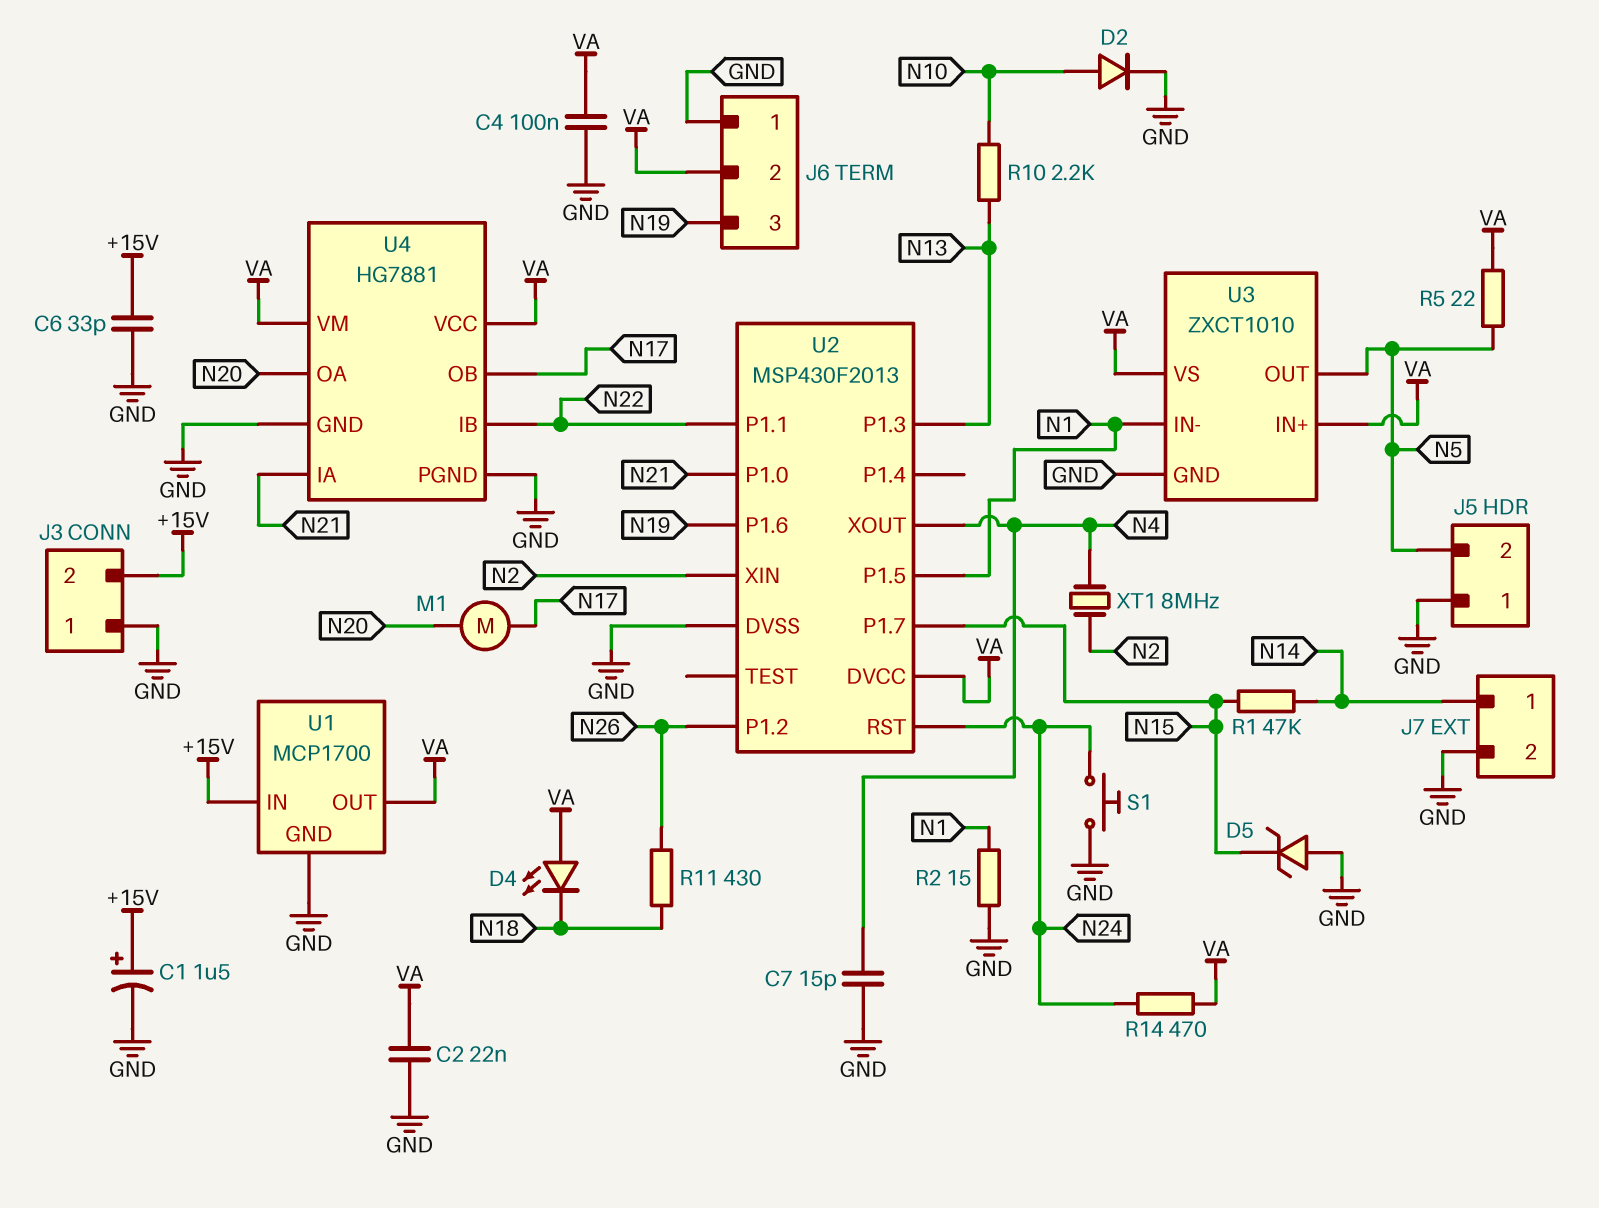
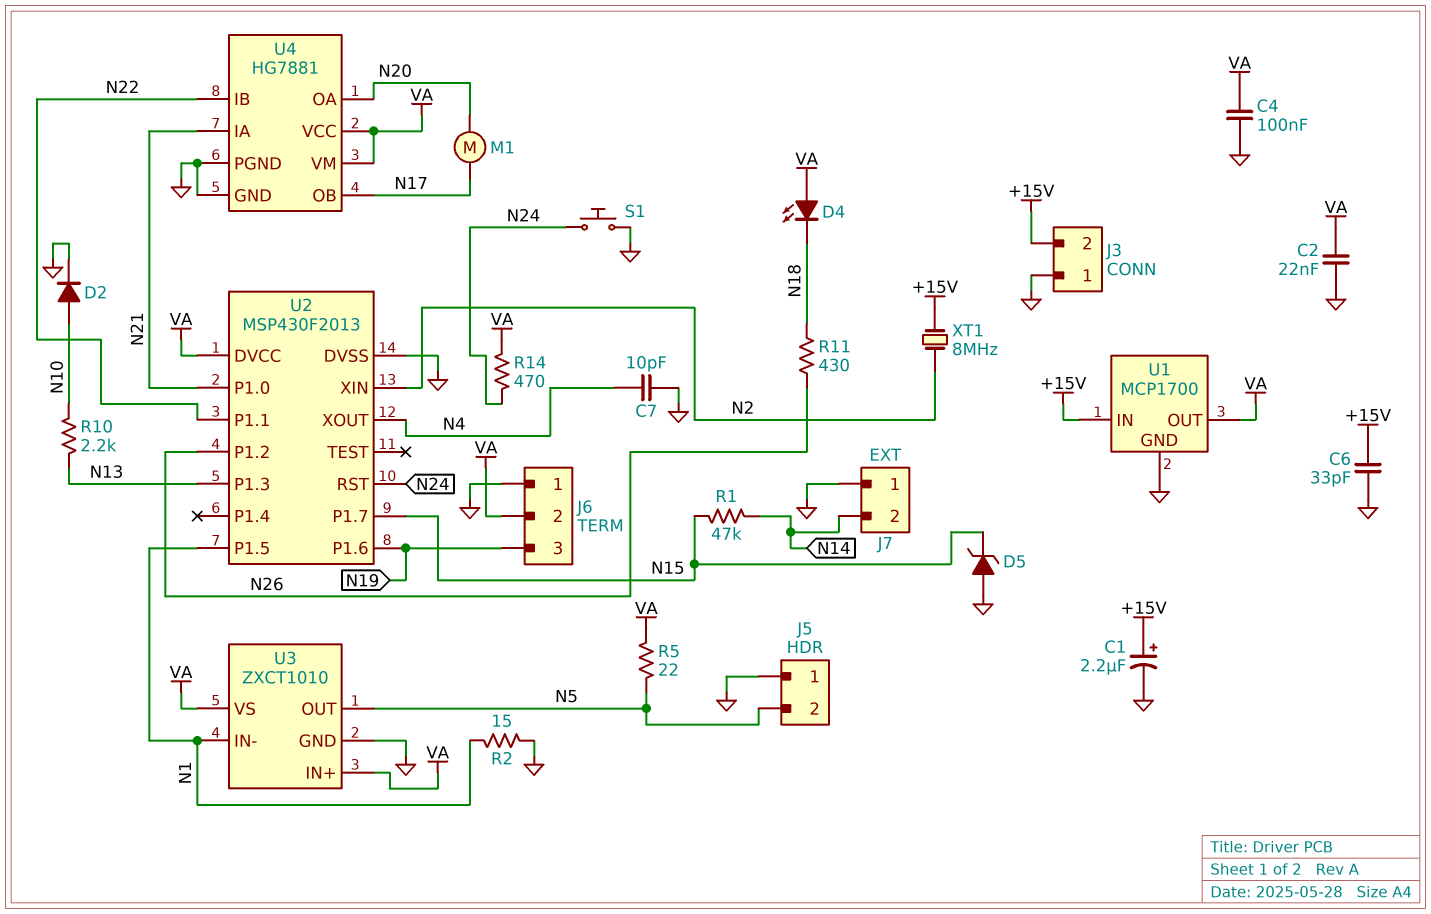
C1: 1.5uF (plus +15V, minus GND) -> 2.2uF (plus +15V, minus GND)
C7: 15pF (GND, N4) -> 10pF (GND, N4)
J7 pin 1: N14 -> GND
J7 pin 2: GND -> N14
XT1: 8MHz (N2, N4) -> 8MHz (+15V, N2)

